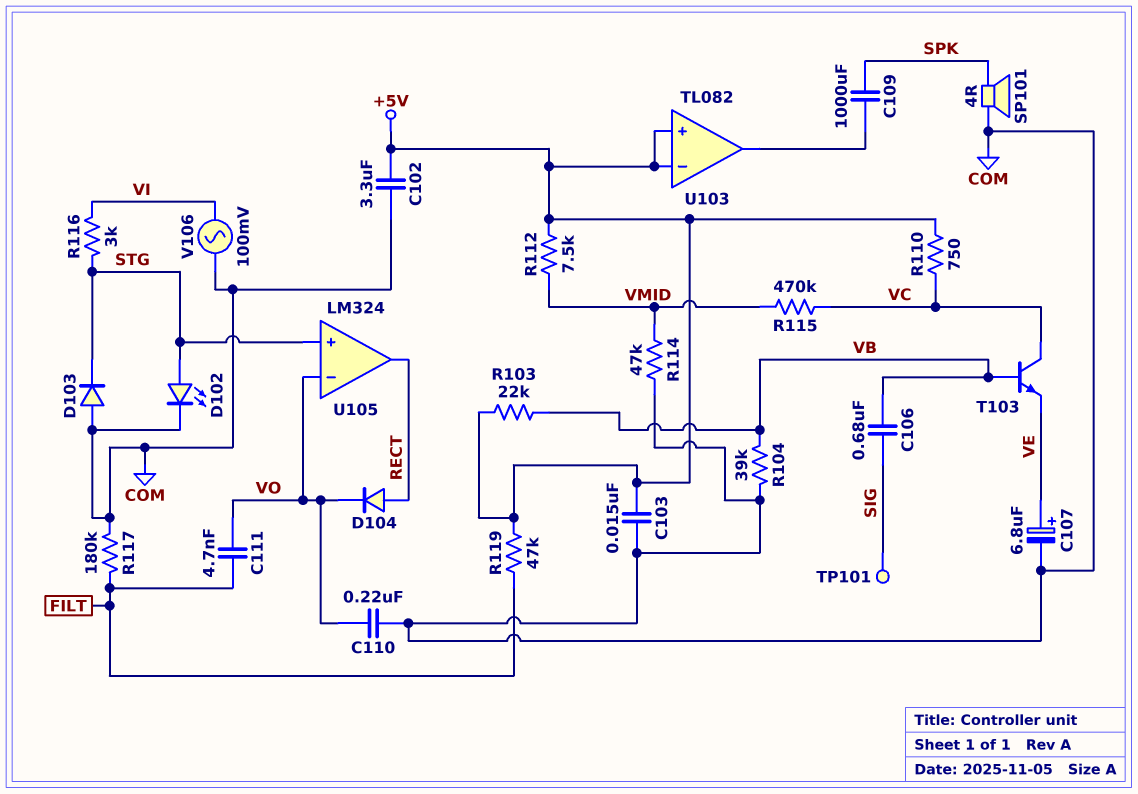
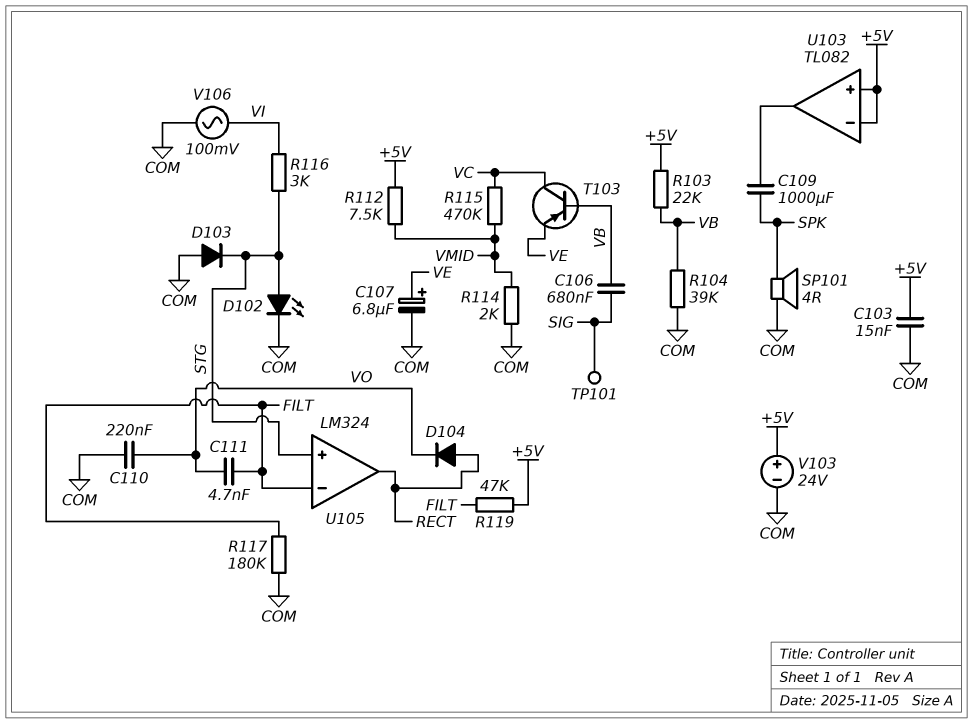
C102: 3.3uF (+5V, COM) -> none
R110: 750 (+5V, VC) -> none
R114: 47k (COM, VMID) -> 2k (COM, VMID)
T103: NPN (B VB, C VC, E VE) -> PNP (B VB, C VC, E VE)
U105 pin in-: VO -> FILT
V103: none -> 24V (plus +5V, minus COM)

